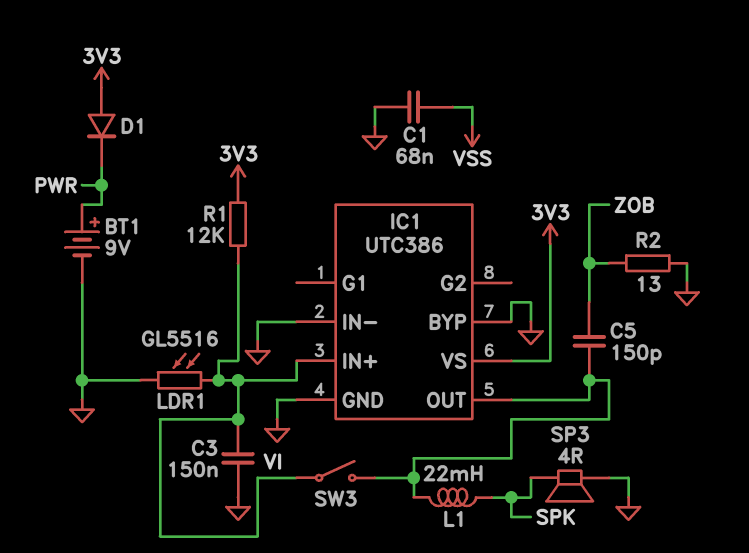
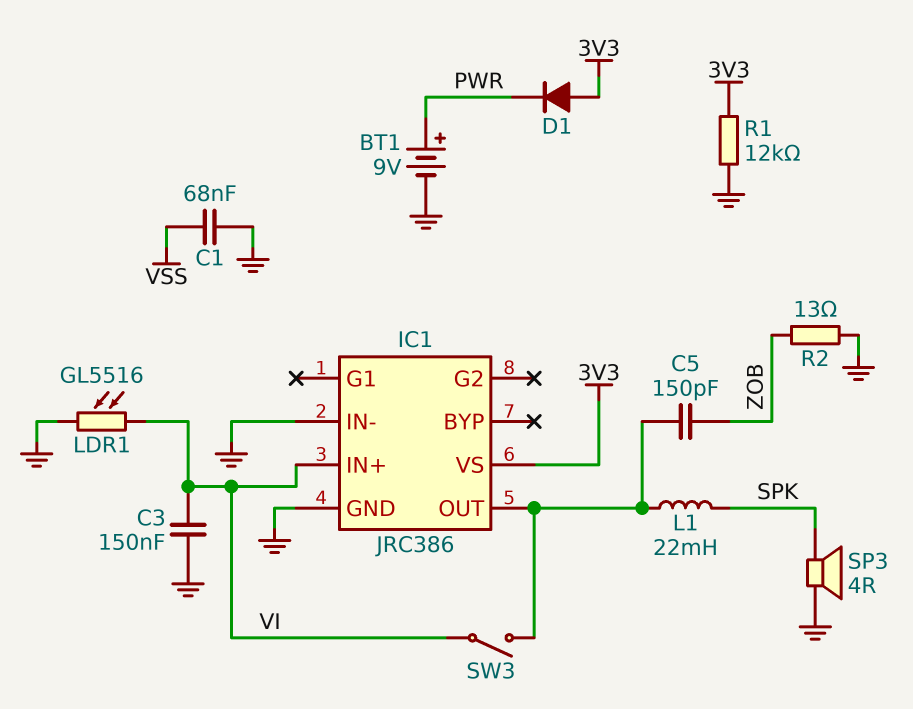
IC1: UTC386 -> JRC386
IC1 pin BYP: GND -> none
R1: 12k (3V3, VI) -> 12k (3V3, GND)

